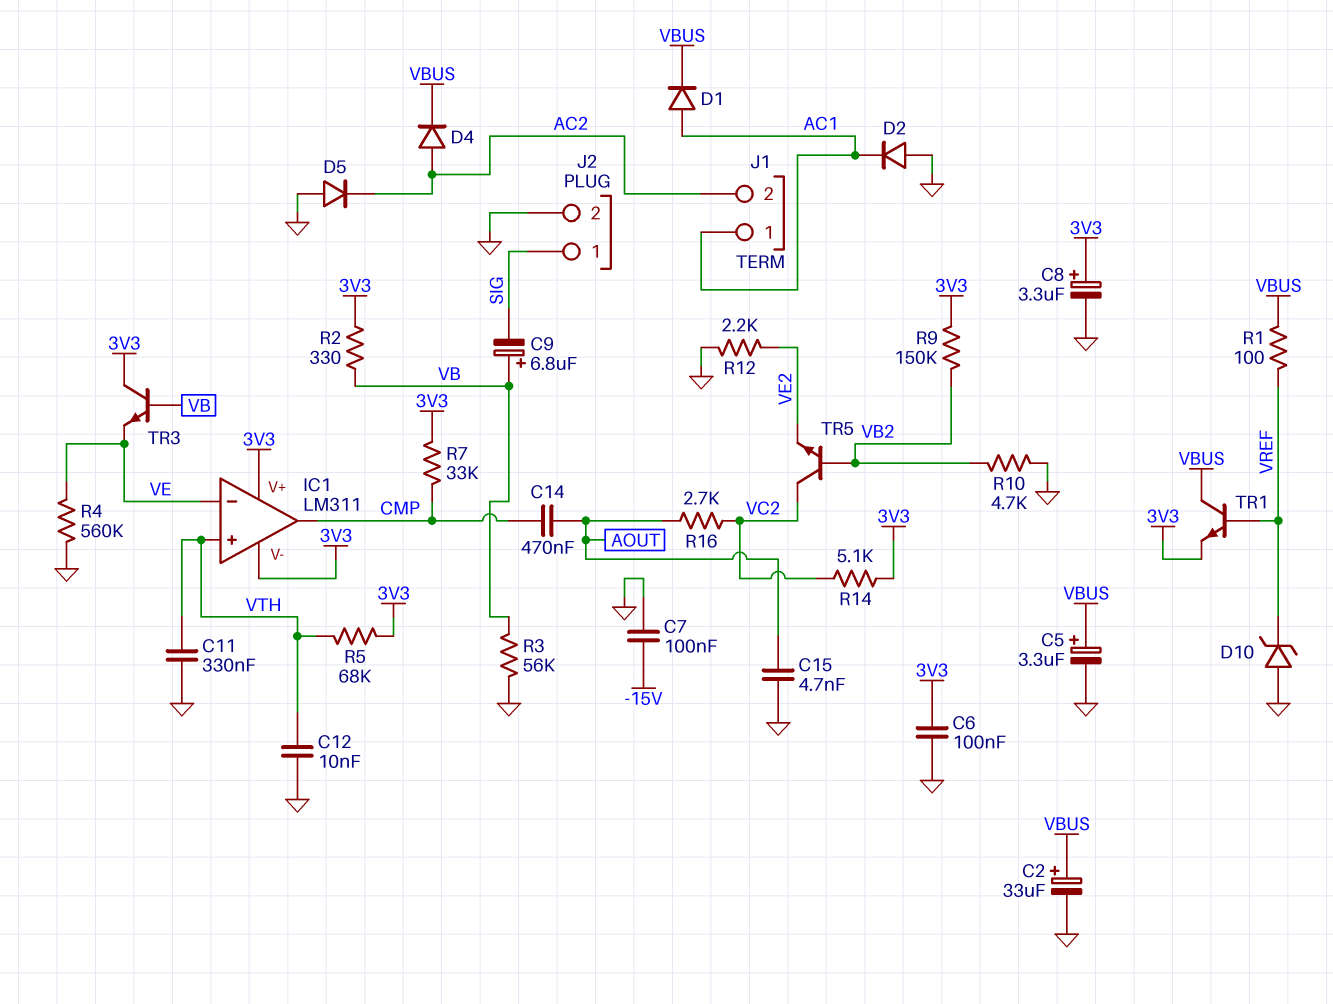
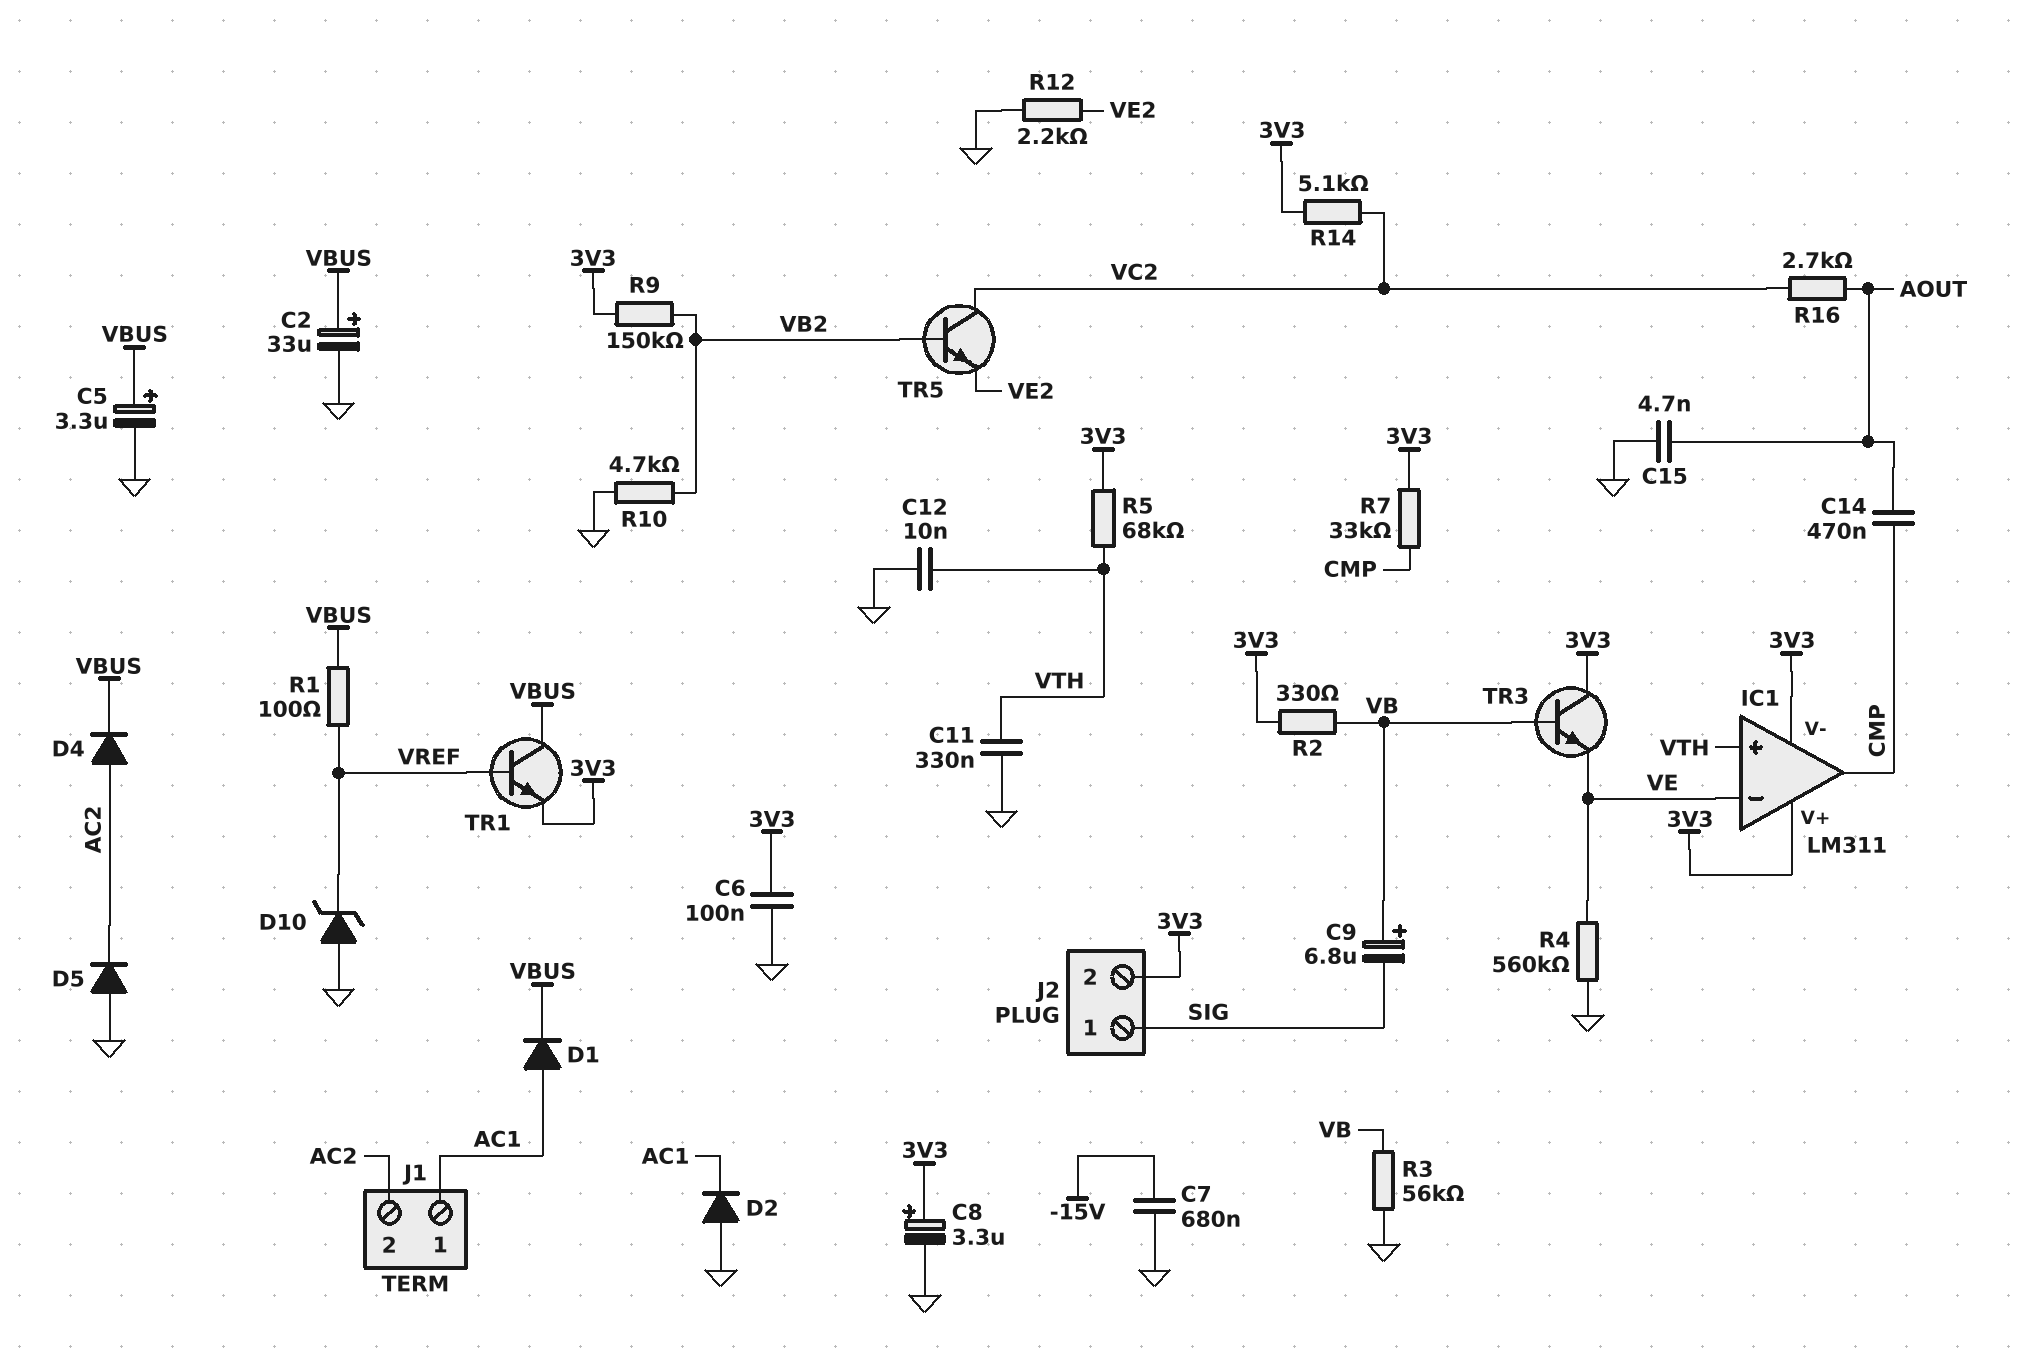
C7: 100nF (-15V, GND) -> 680nF (-15V, GND)
J2 pin 2: GND -> 3V3

